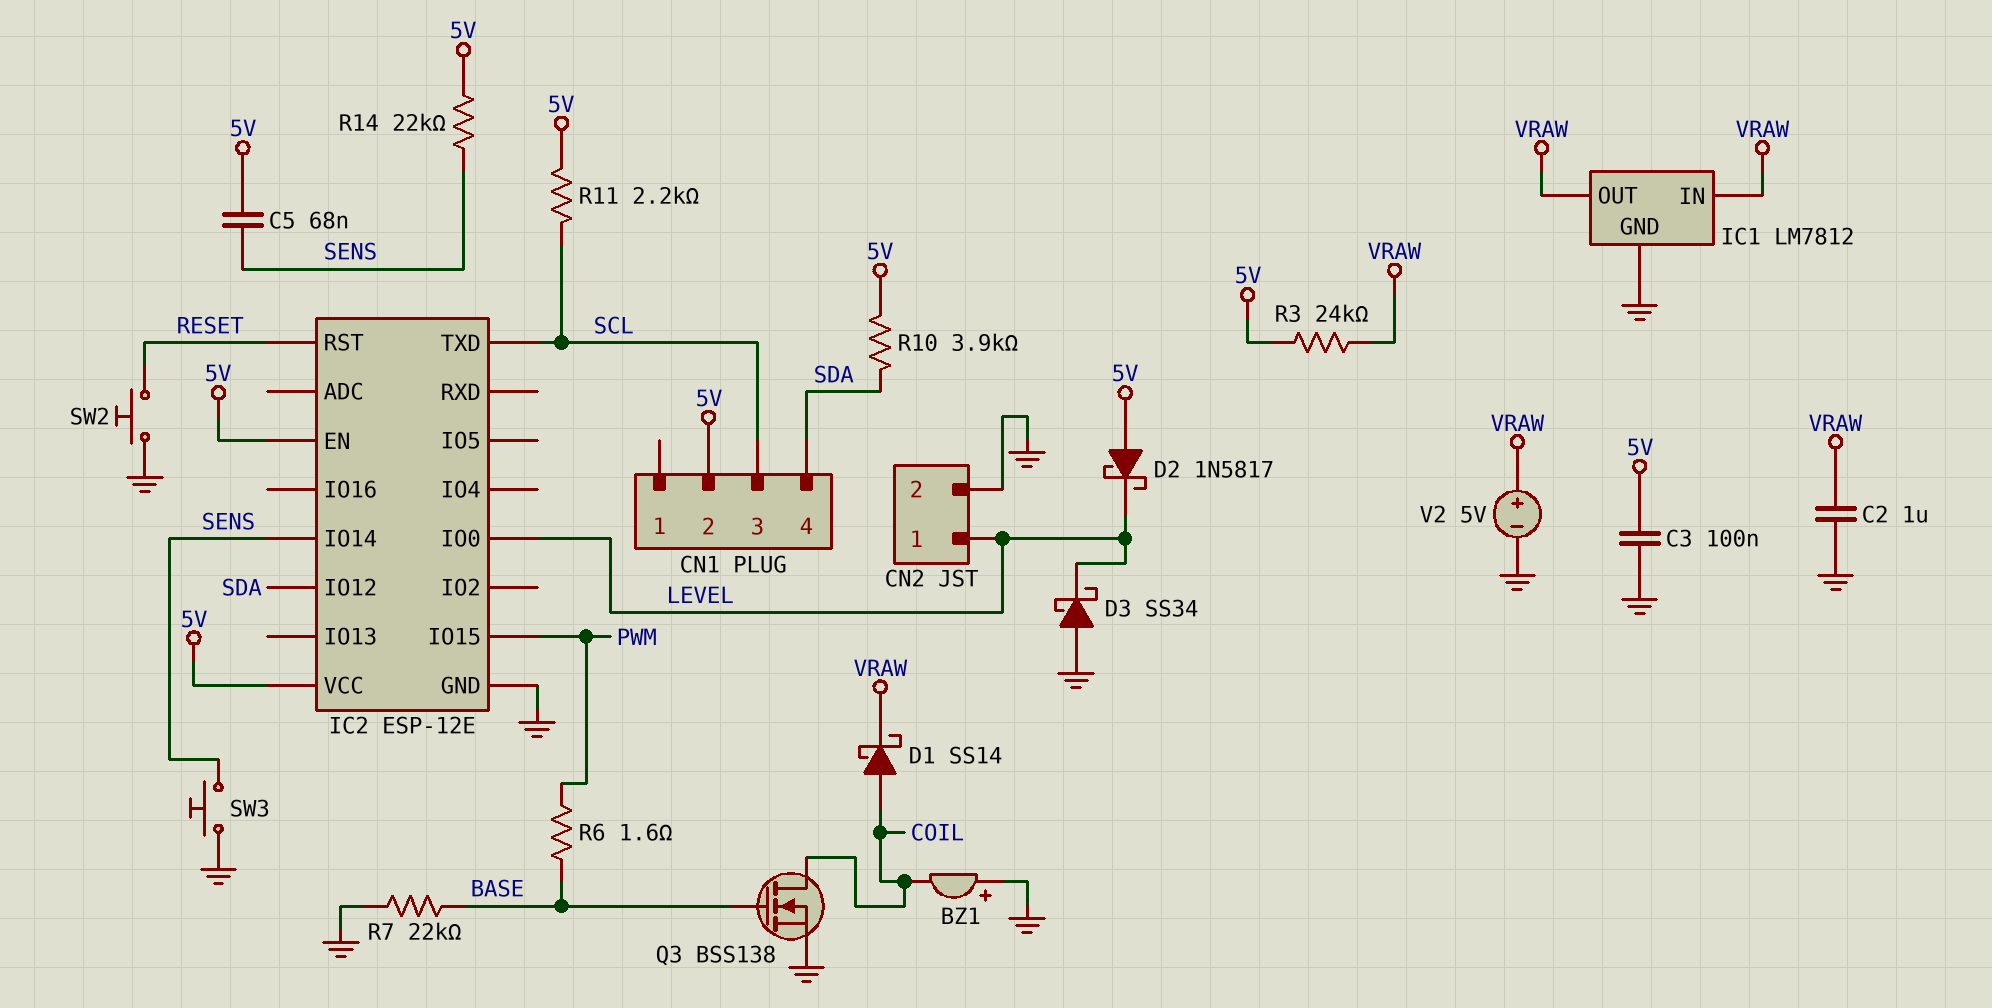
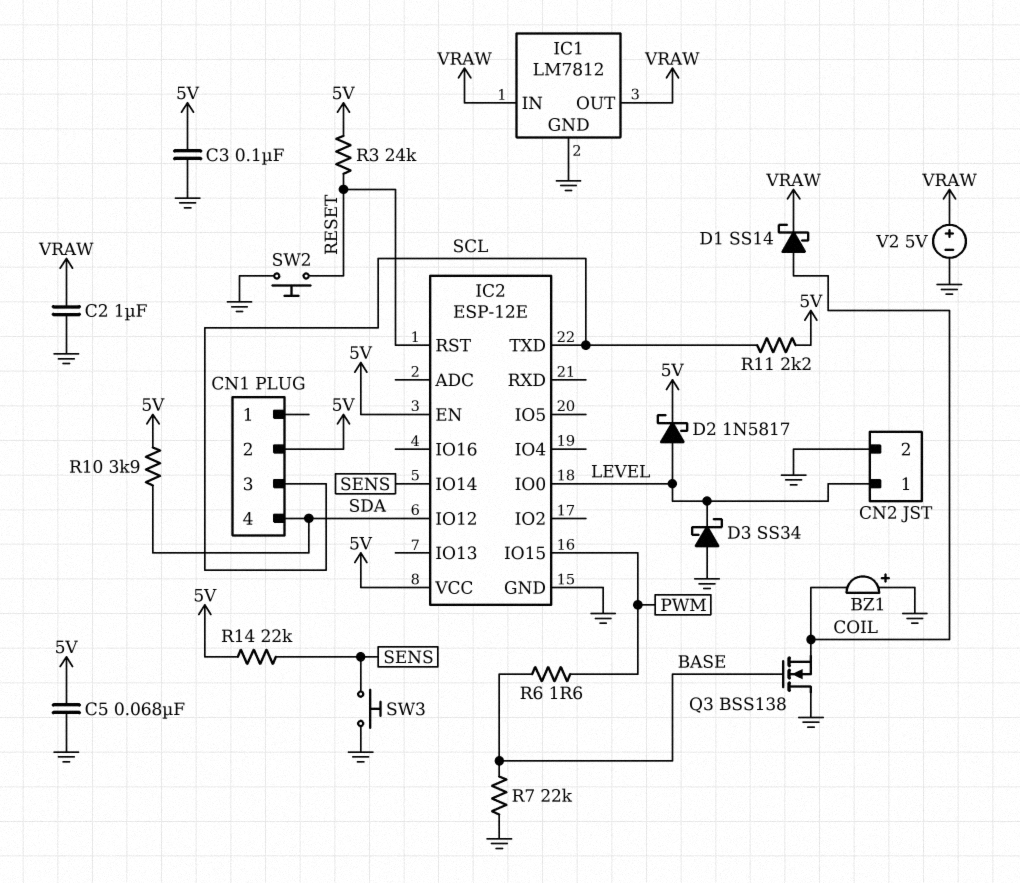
C5: 68nF (5V, SENS) -> 68nF (5V, GND)
D2: schottky 1N5817 (A 5V, K LEVEL) -> schottky 1N5817 (A LEVEL, K 5V)
Q3: NMOS BSS138 (G BASE, D COIL, S GND) -> NMOS BSS138 (G BASE, D GND, S COIL)
R3: 24k (5V, VRAW) -> 24k (5V, RESET)

